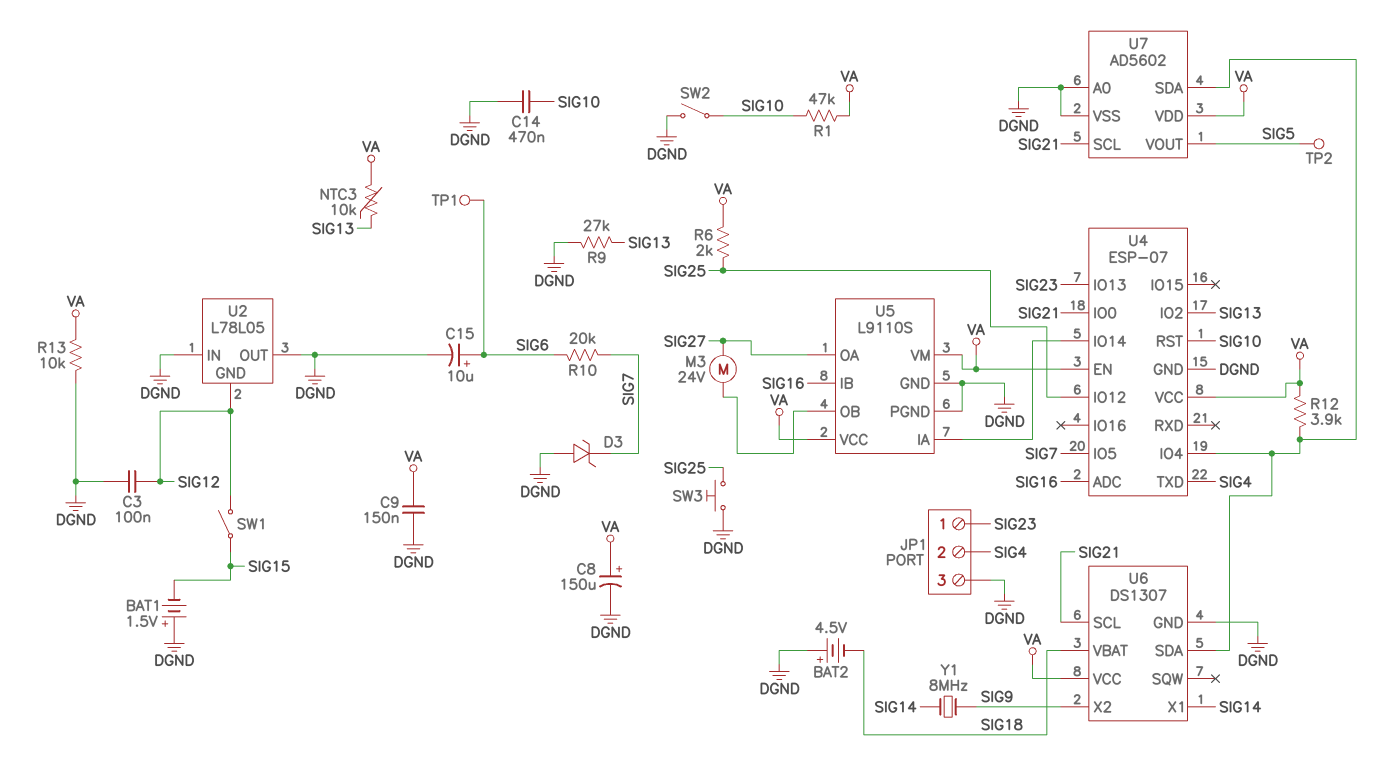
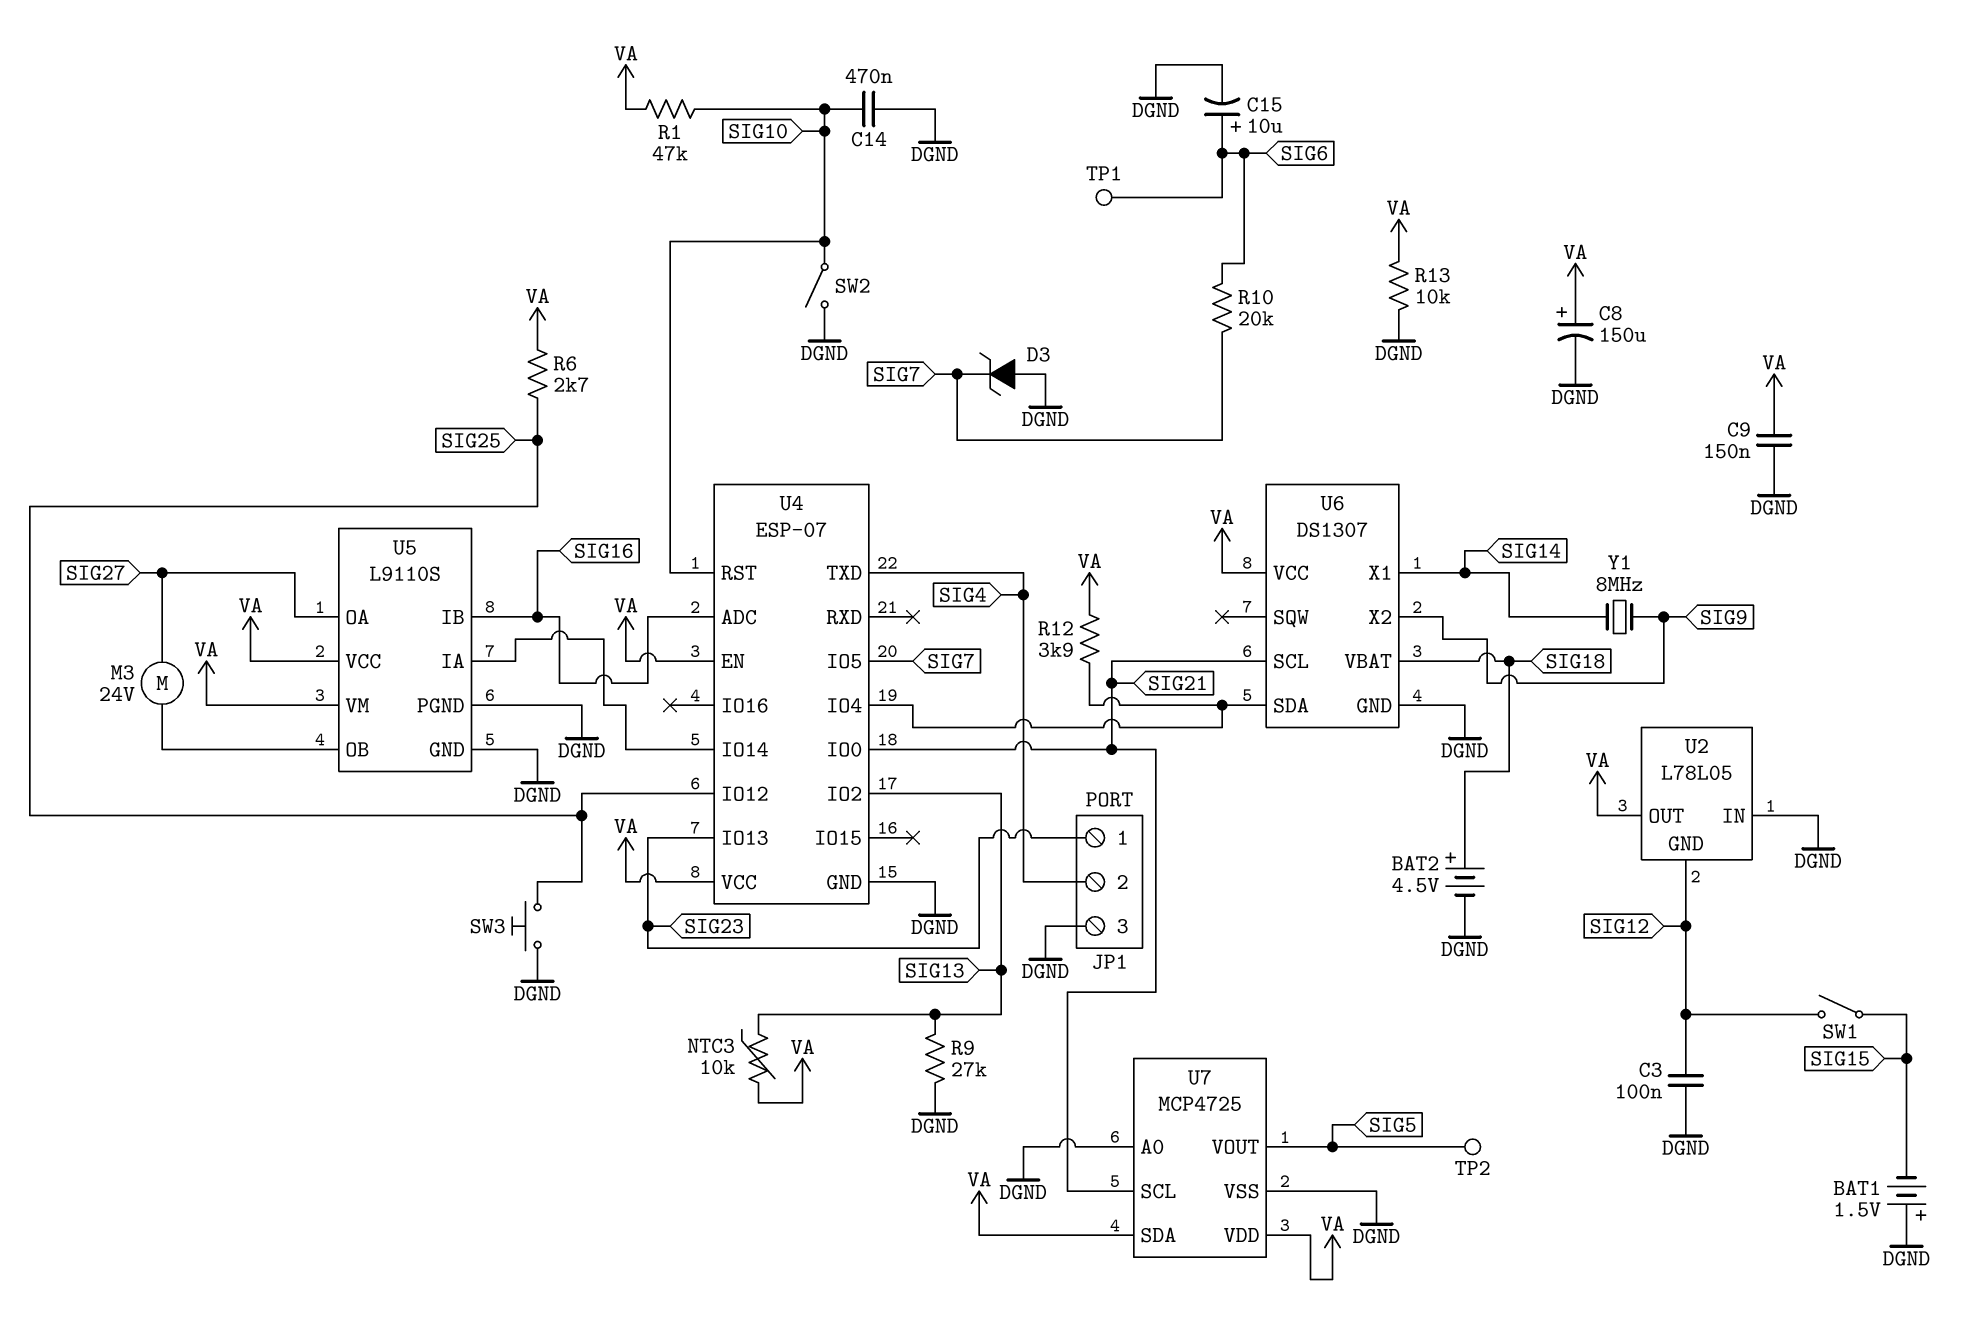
BAT2: 4.5V (plus DGND, minus SIG18) -> 4.5V (plus SIG18, minus DGND)
R6: 2k (SIG25, VA) -> 2.7k (SIG25, VA)
U2 pin OUT: DGND -> VA
U7: AD5602 -> MCP4725
U7 pin SDA: U4/IO4 -> VA

